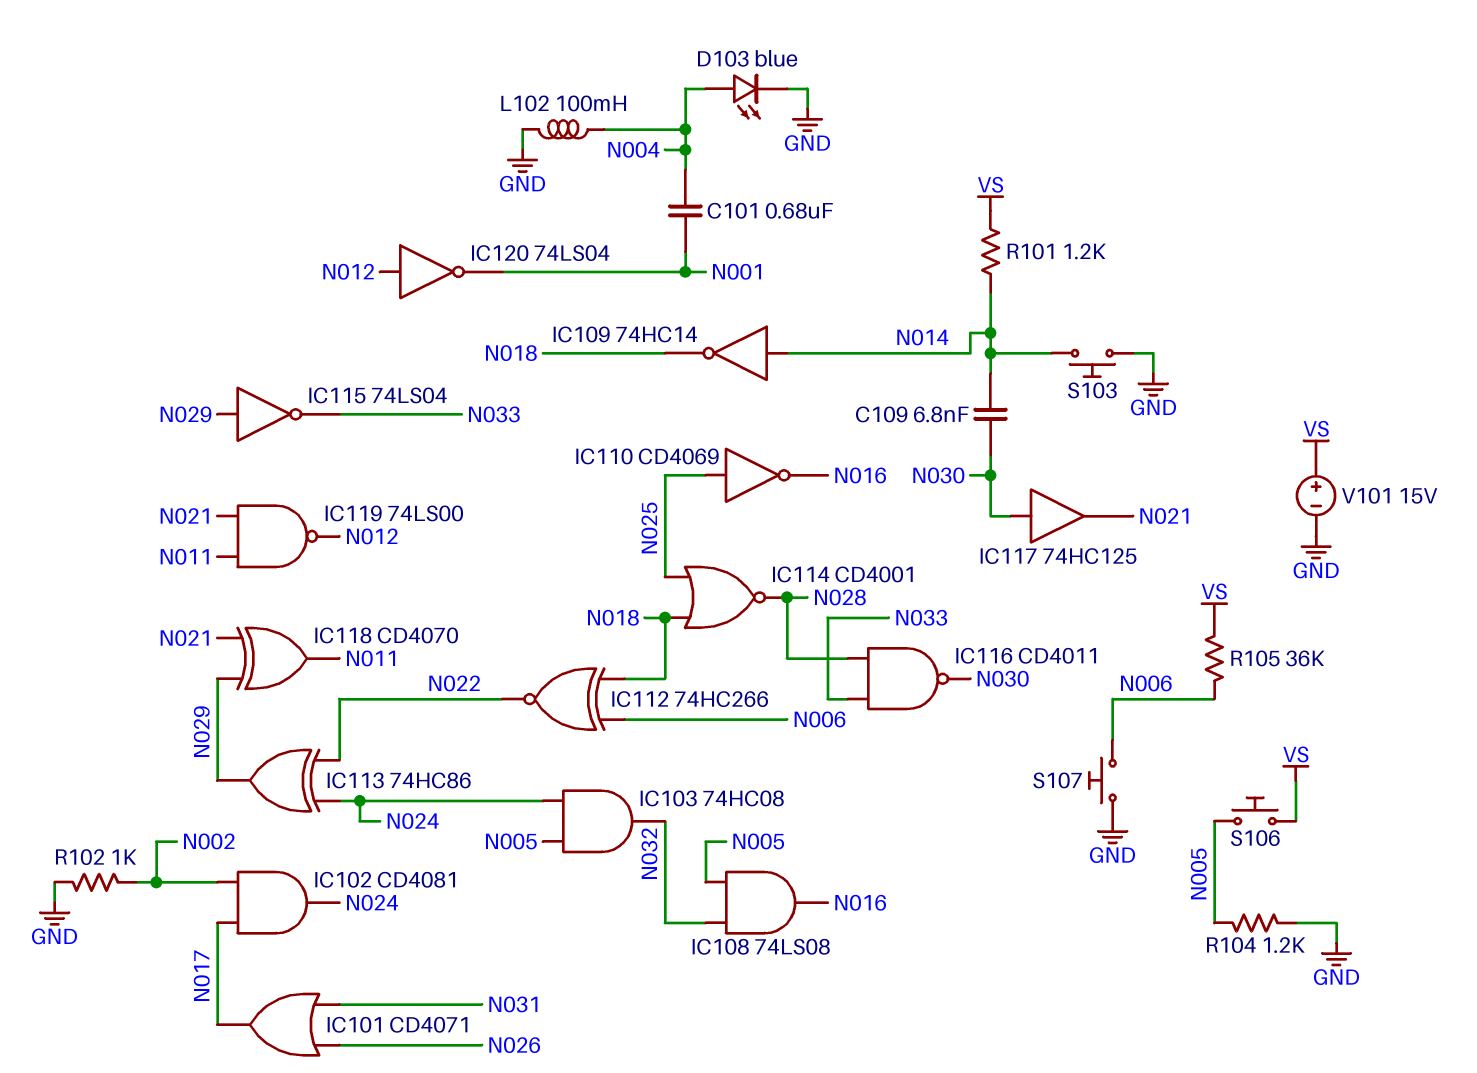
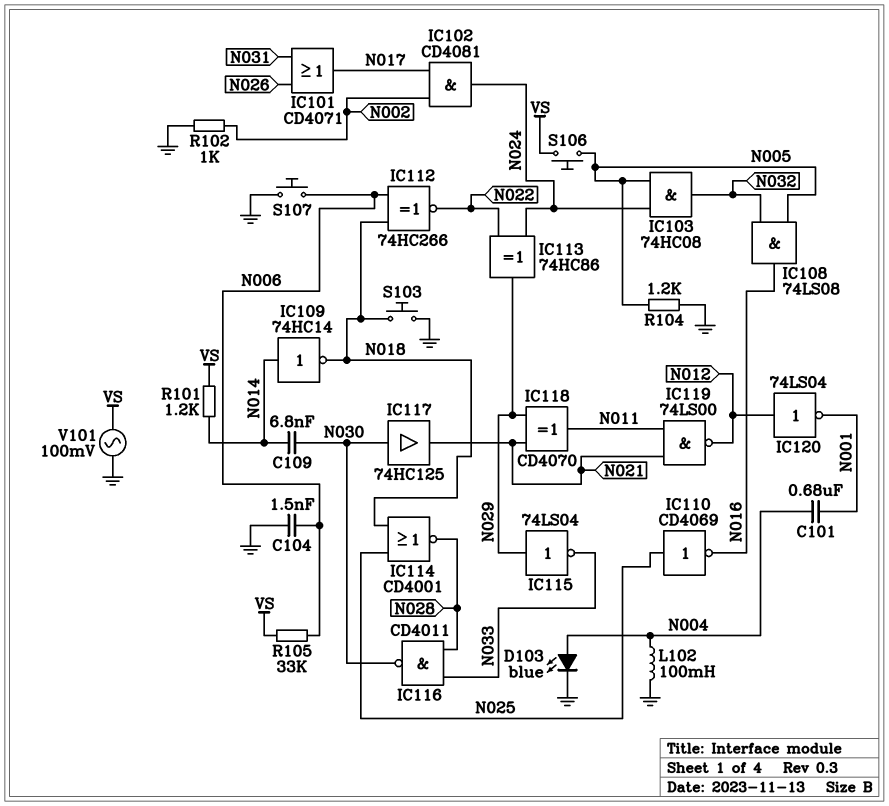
C104: none -> 1.5nF (GND, N006)
R105: 36k (N006, VS) -> 33k (N006, VS)
S103: button (GND, N014) -> button (GND, N018)
V101: 15V (plus VS, minus GND) -> AC 100mV (GND, VS)

